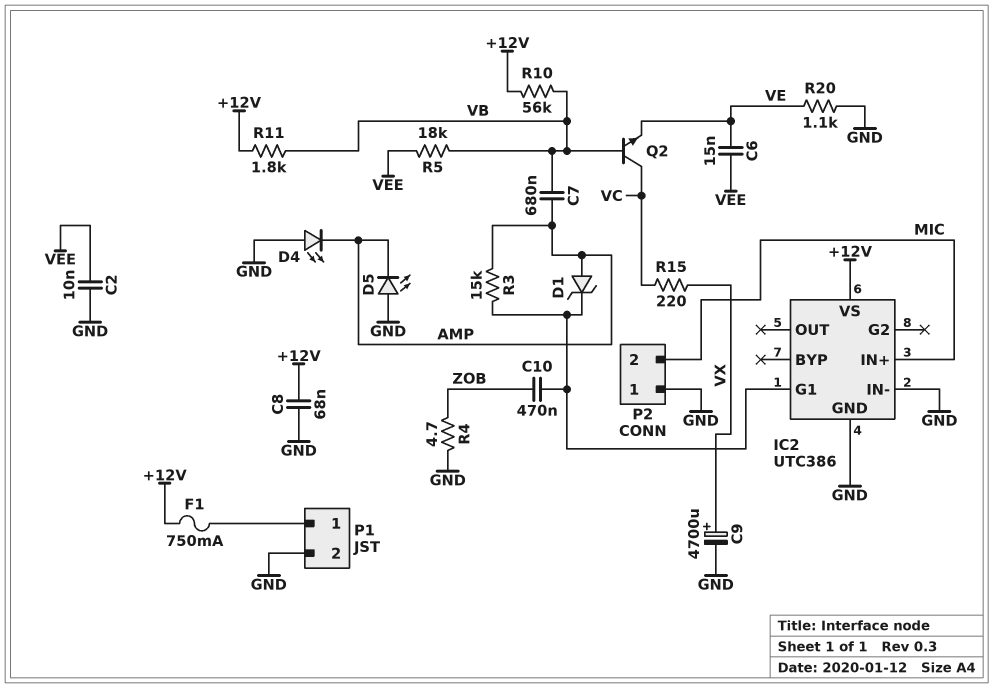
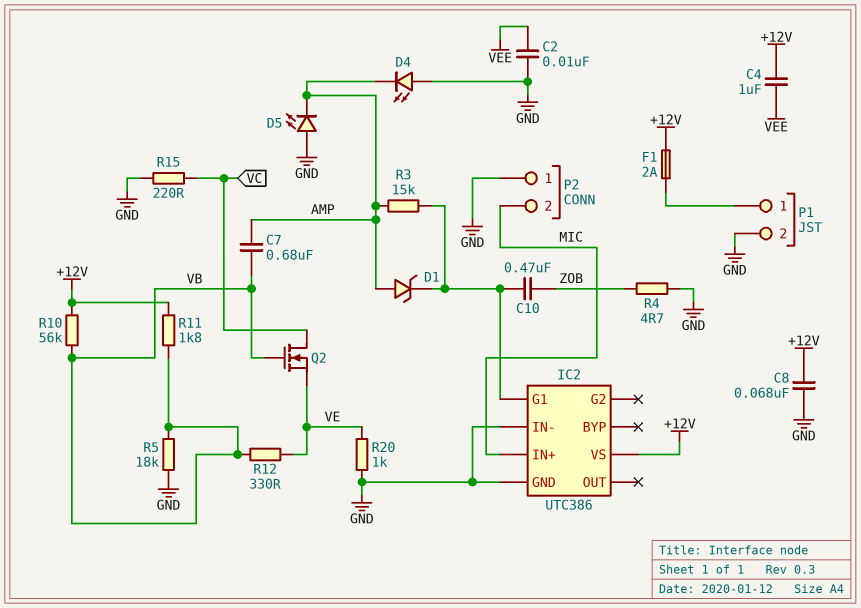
C4: none -> 1uF (+12V, VEE)
C6: 15nF (VE, VEE) -> none
C9: 4700uF (plus VX, minus GND) -> none
F1: 750mA (+12V, P1/1) -> 2A (+12V, P1/1)
Q2: NPN (B VB, C VC, E VE) -> NMOS (G VB, D VC, S VE)
R5: 18k (VB, VEE) -> 18k (GND, VB)
R12: none -> 330 (VB, VE)
R15: 220 (VC, VX) -> 220 (GND, VC)
R20: 1.1k (GND, VE) -> 1k (GND, VE)

